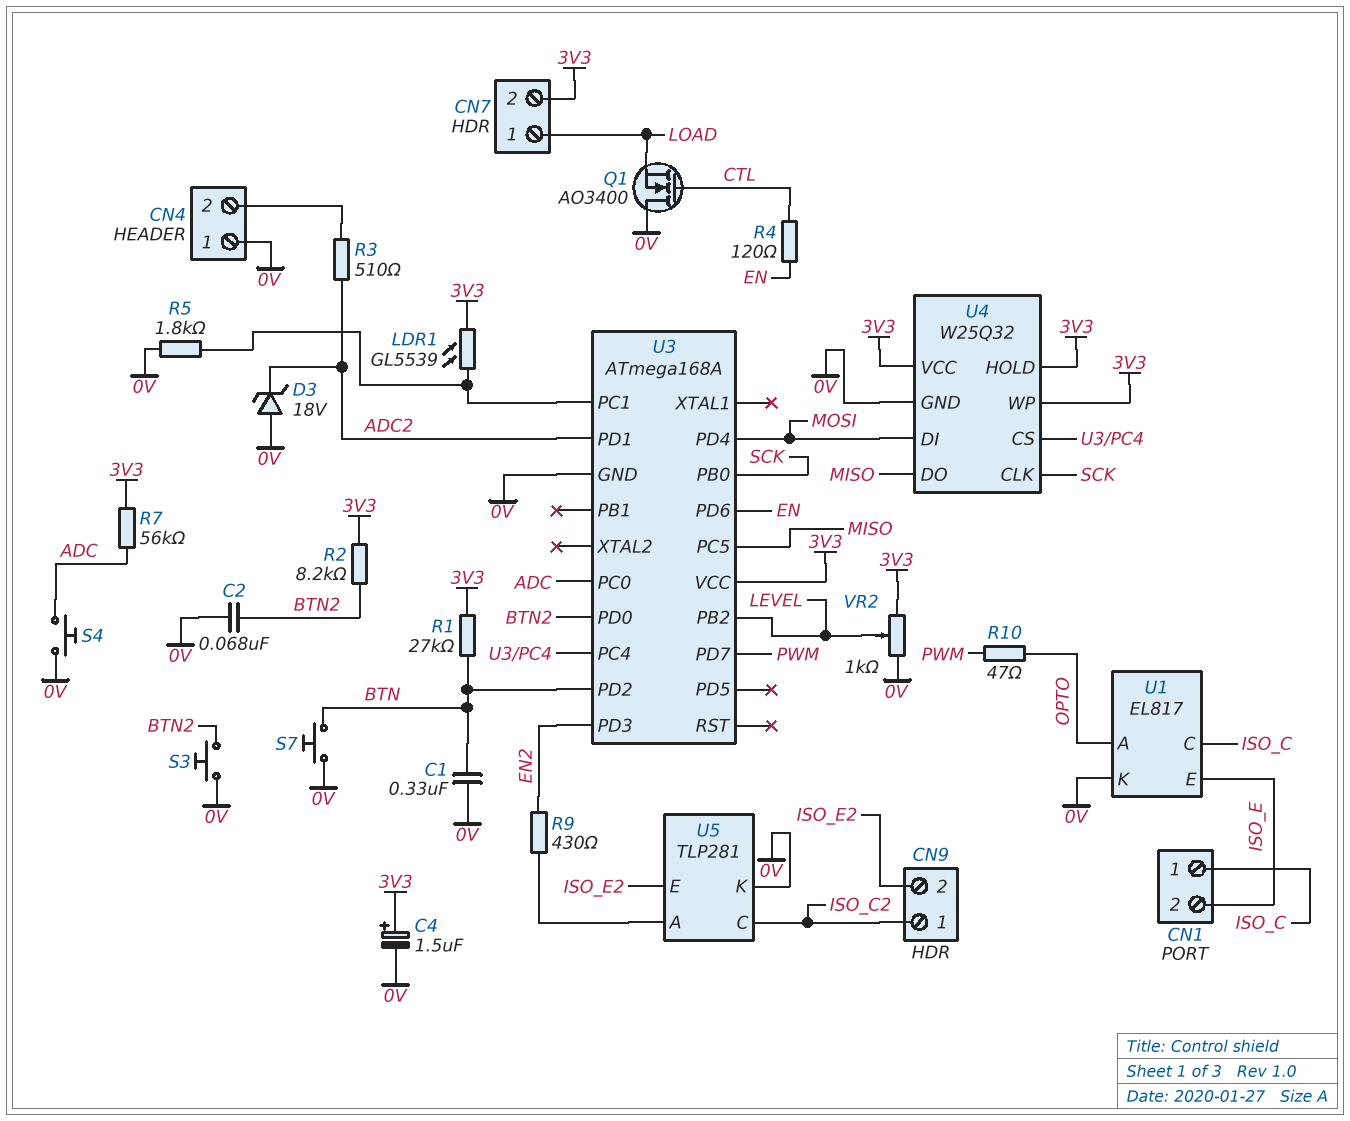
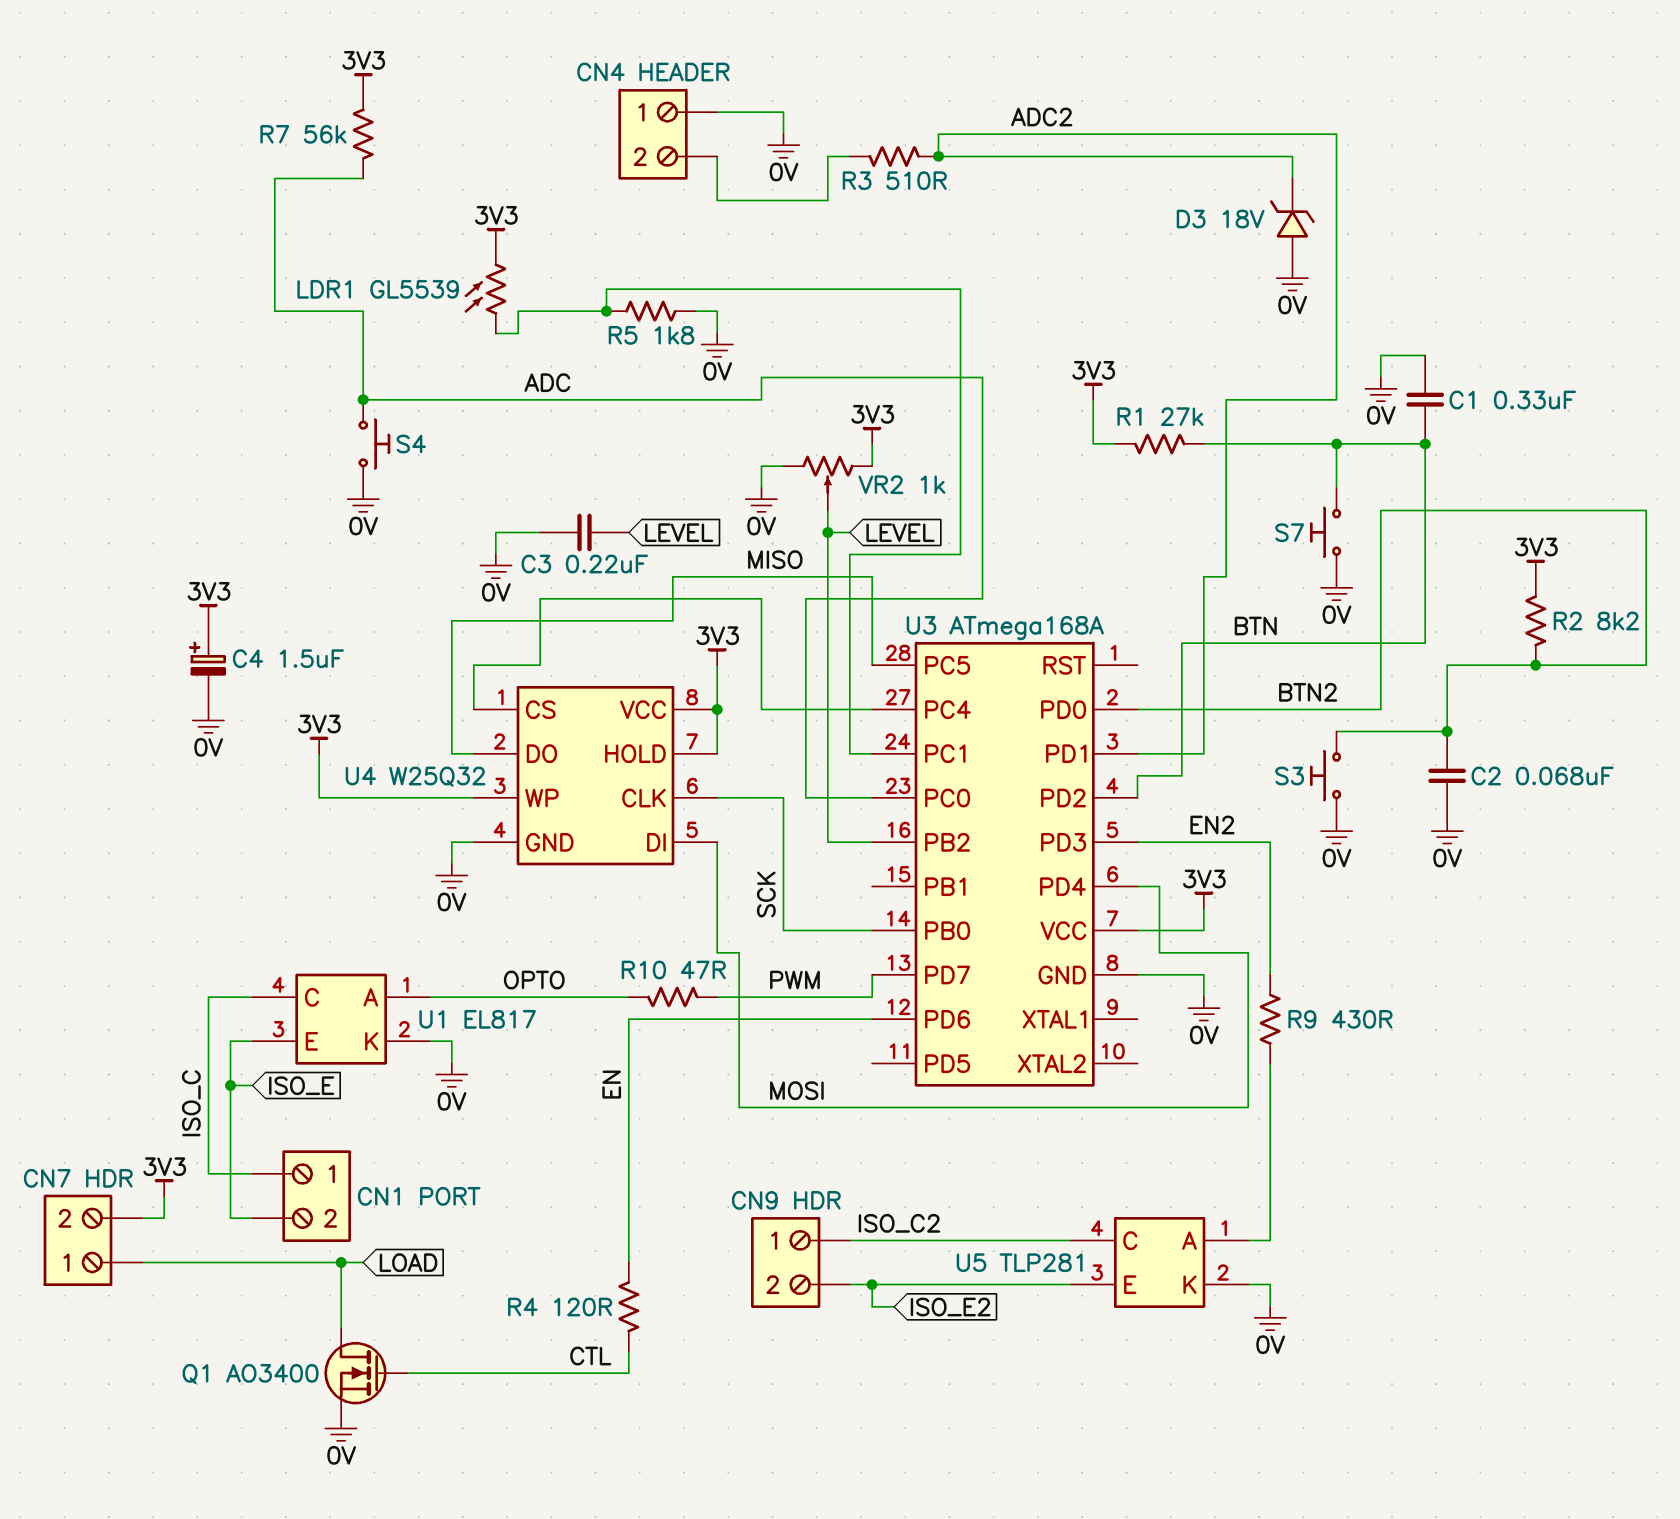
C3: none -> 220nF (0V, LEVEL)
Q1: NMOS AO3400 (G CTL, D 0V, S LOAD) -> NMOS AO3400 (G CTL, D LOAD, S 0V)

